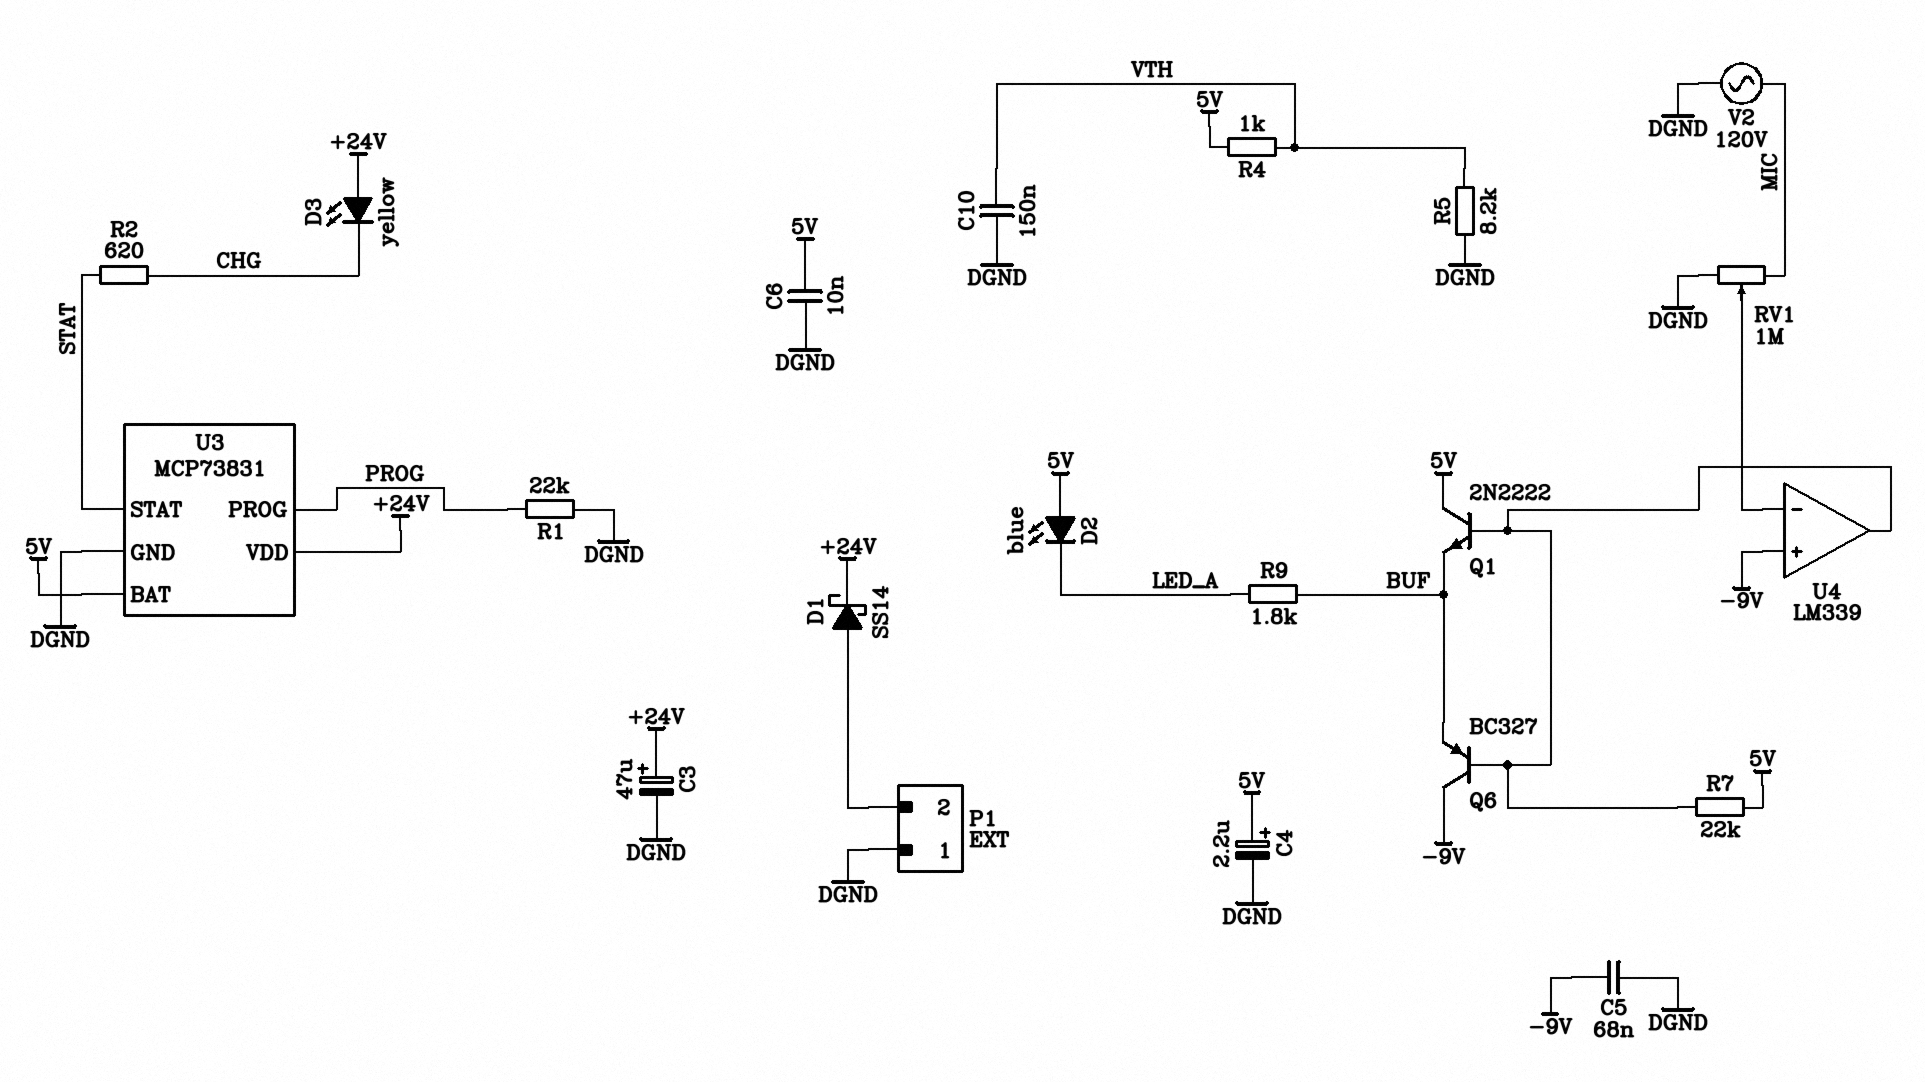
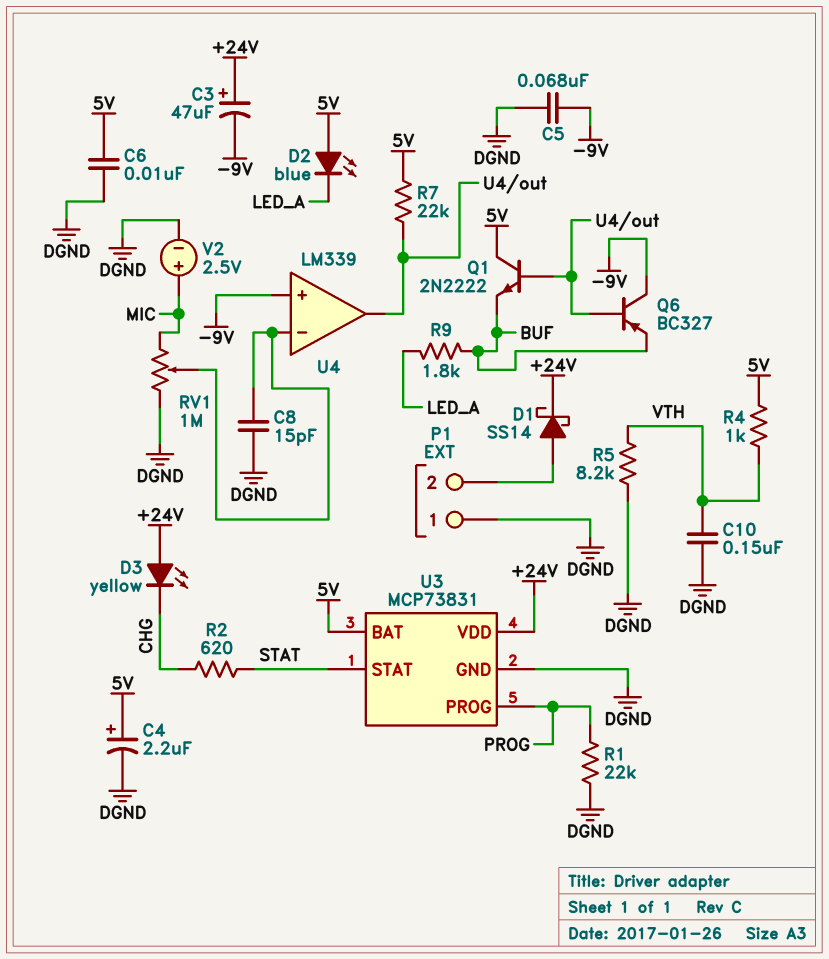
C3: 47uF (plus +24V, minus DGND) -> 47uF (plus +24V, minus -9V)
C8: none -> 15pF (DGND, U4/in-)
V2: AC 120V (DGND, MIC) -> 2.5V (plus MIC, minus DGND)

